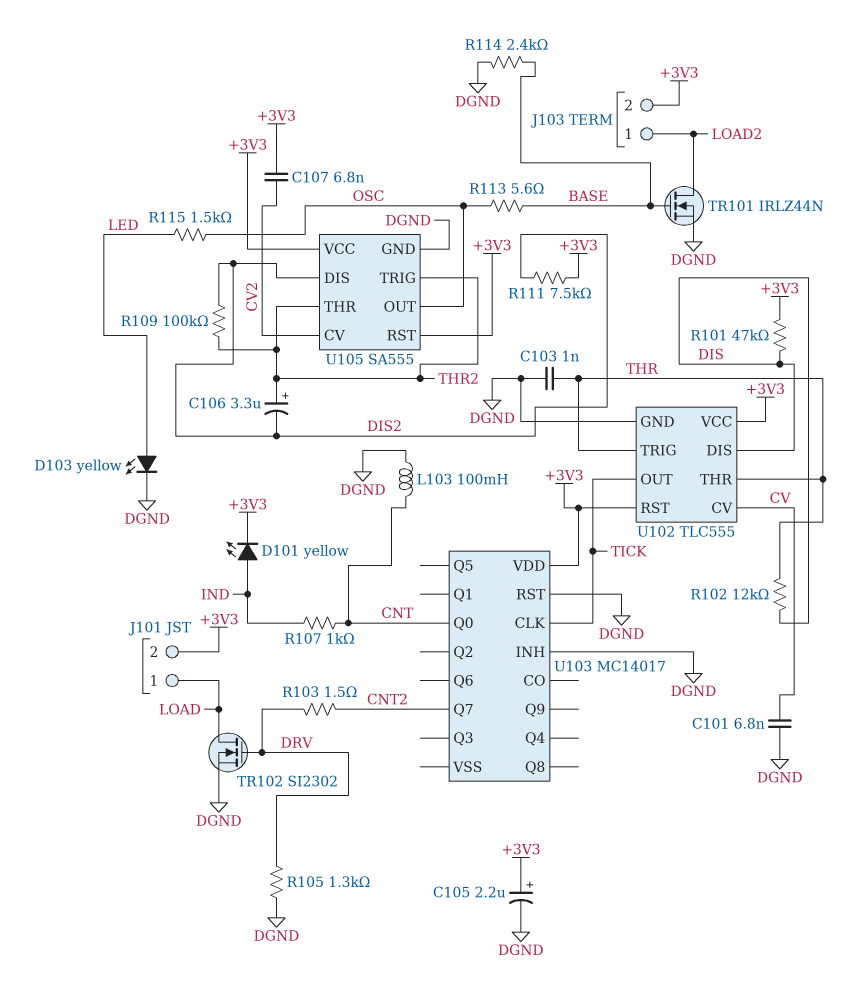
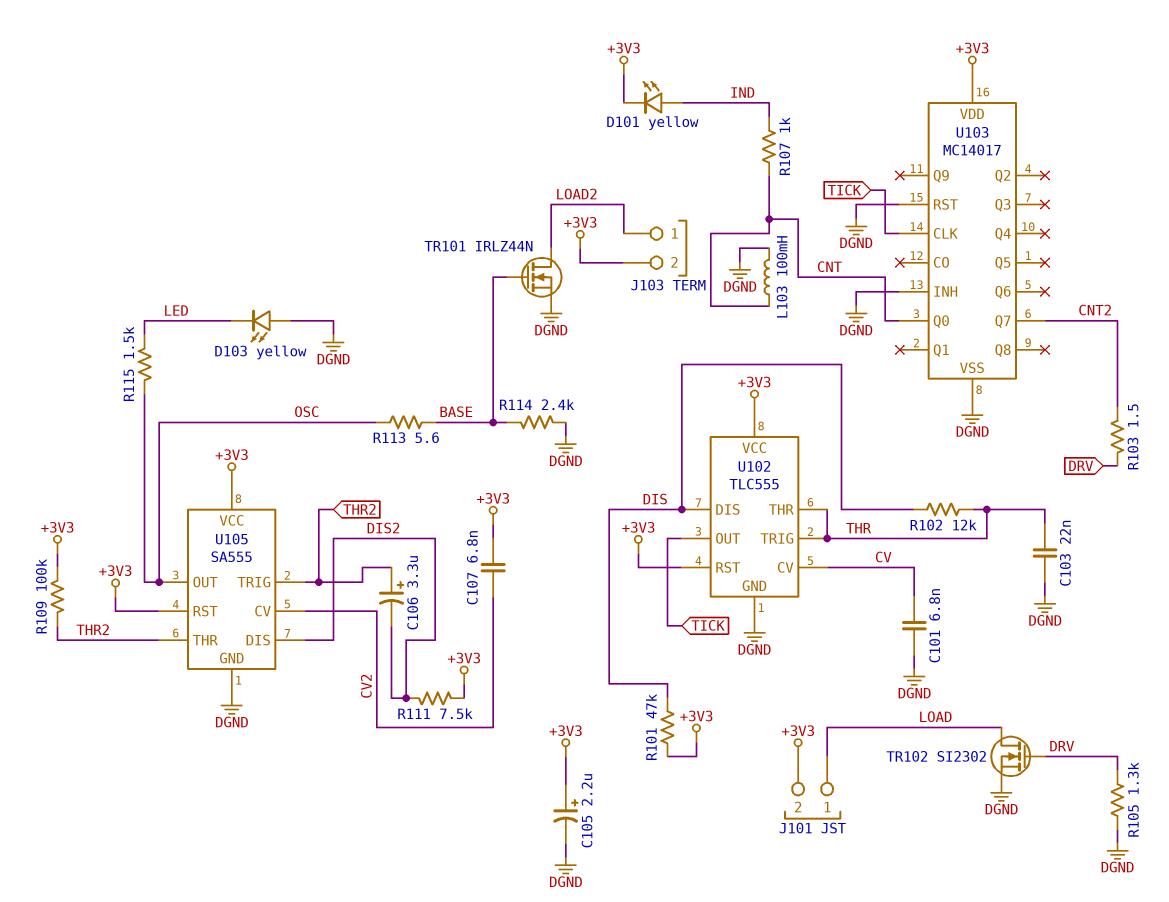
C103: 1nF (DGND, THR) -> 22nF (DGND, THR)
D103: LED yellow (A LED, K DGND) -> LED yellow (A DGND, K LED)
R109: 100k (DIS2, THR2) -> 100k (+3V3, THR2)
U103 pin VSS: none -> DGND

